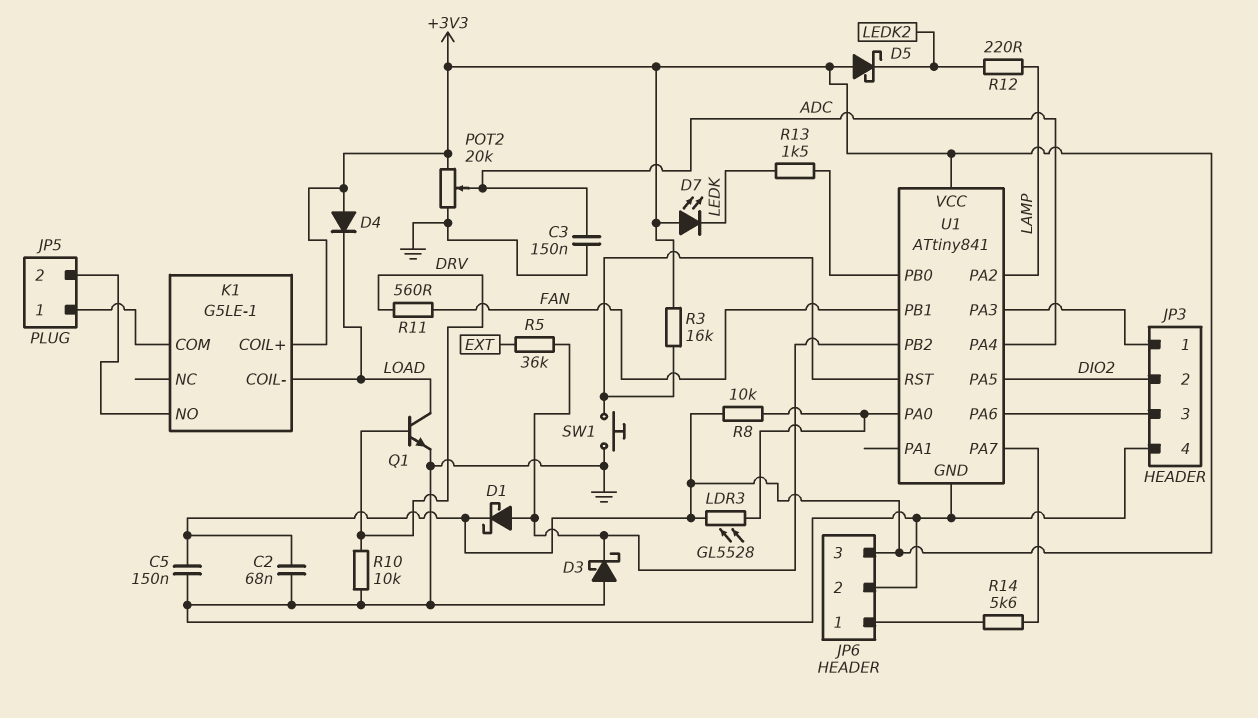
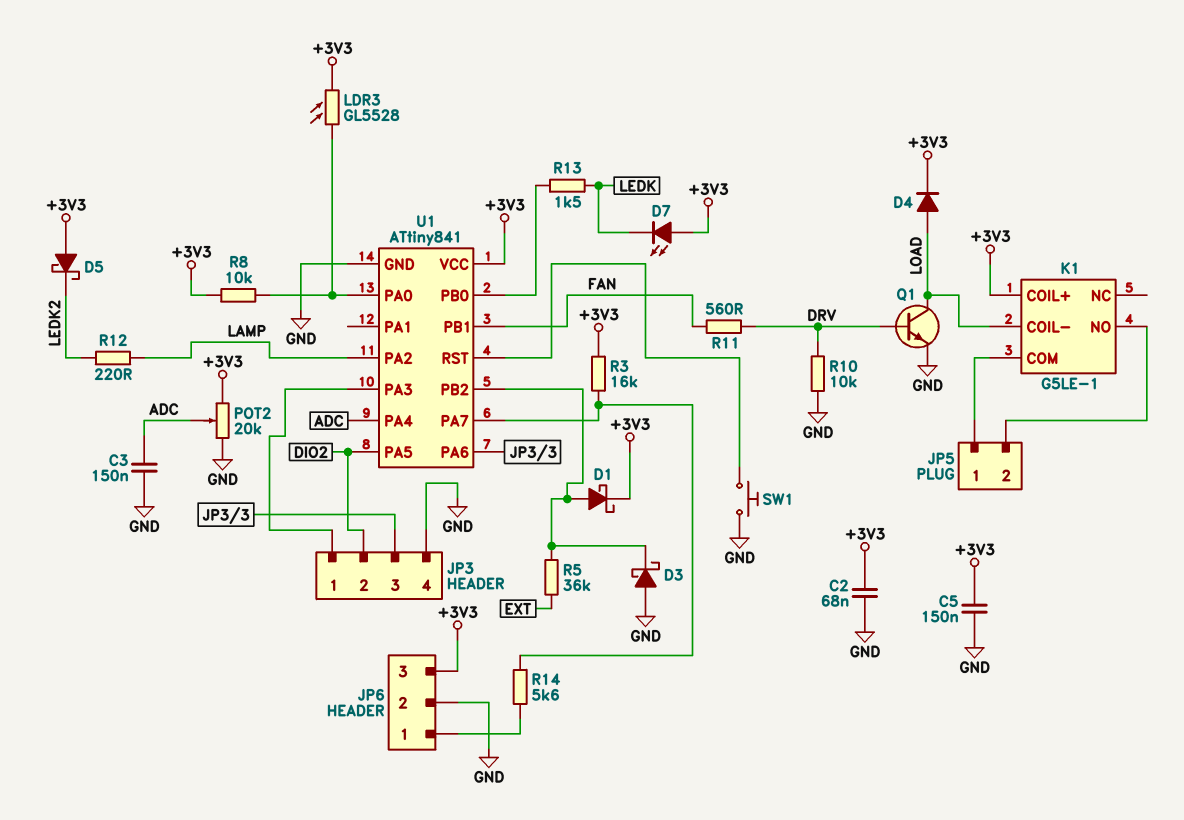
D4: diode (A +3V3, K LOAD) -> diode (A LOAD, K +3V3)
R3: 16k (+3V3, U1/RST) -> 16k (+3V3, U1/PA7)

